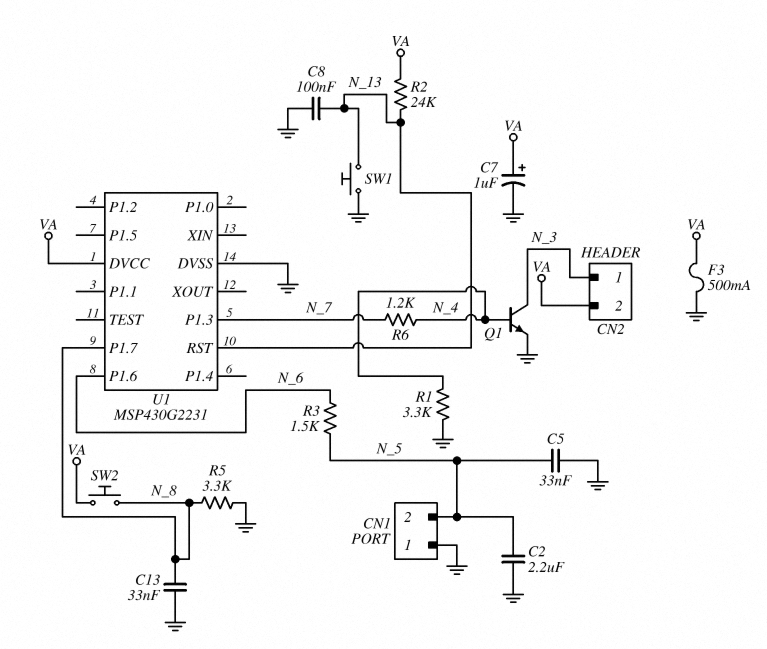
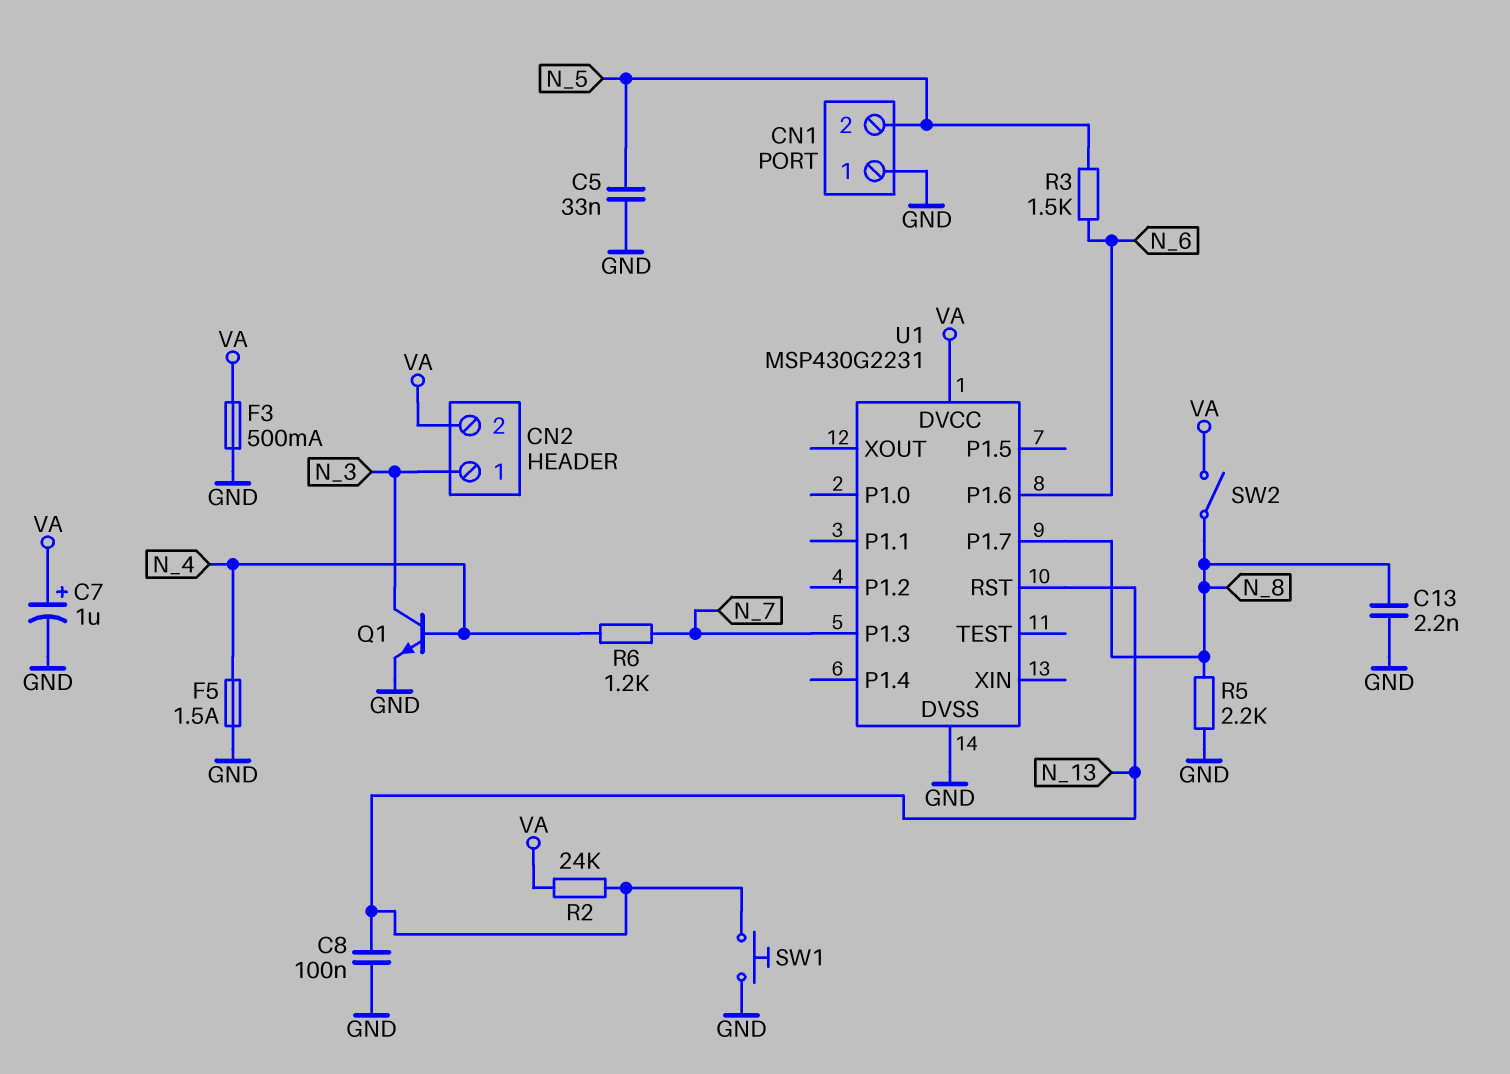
C2: 2.2uF (GND, N_5) -> none
C13: 33nF (GND, N_8) -> 2.2nF (GND, N_8)
F5: none -> 1.5A (GND, N_4)
R1: 3.3k (GND, N_4) -> none
R5: 3.3k (GND, N_8) -> 2.2k (GND, N_8)
SW2: button (N_8, VA) -> switch (N_8, VA)

